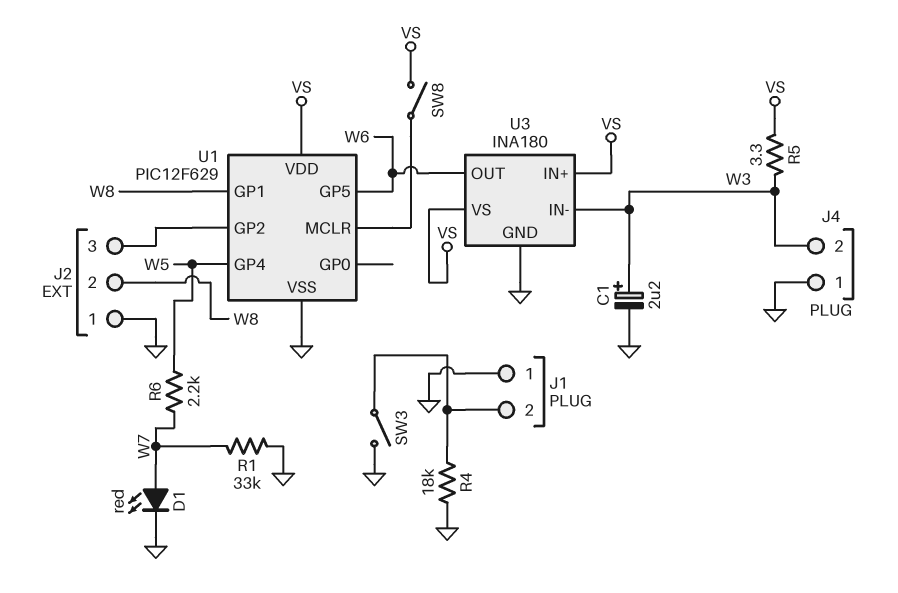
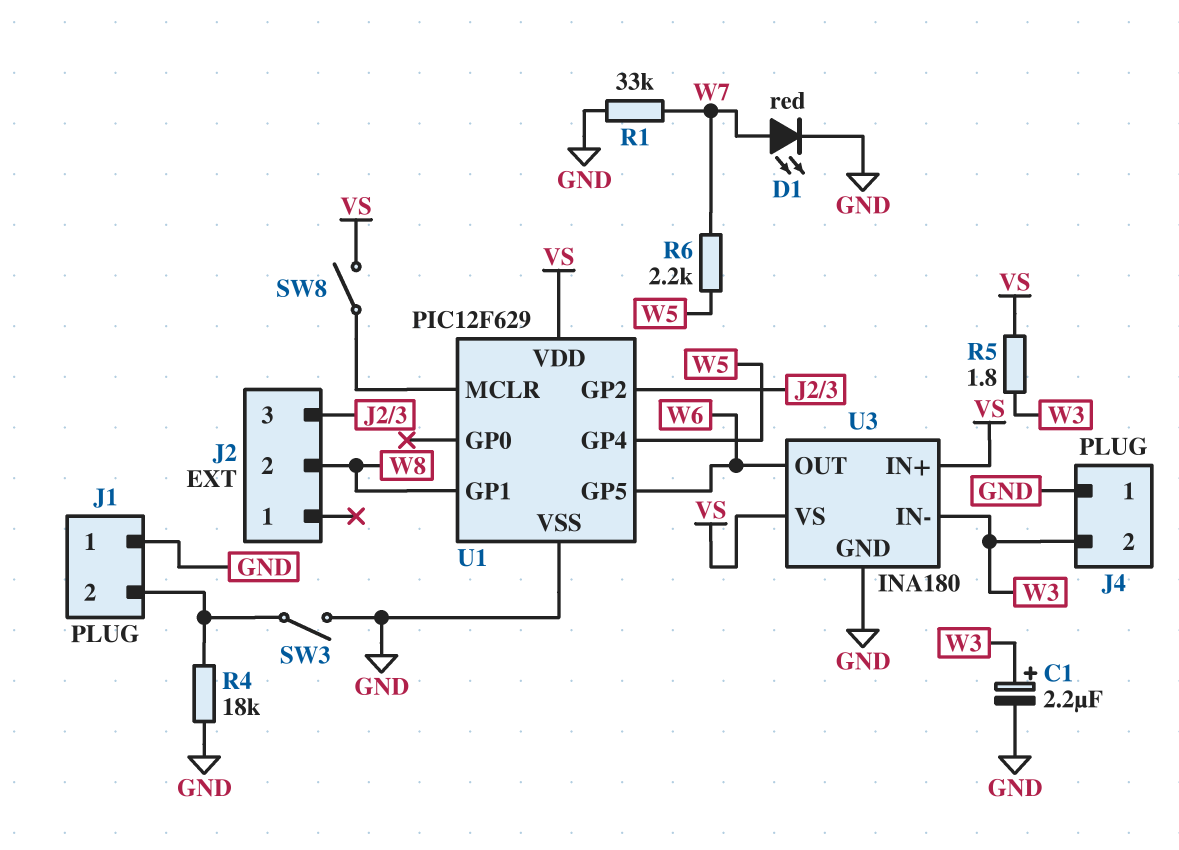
J2 pin 1: GND -> none
R5: 3.3 (VS, W3) -> 1.8 (VS, W3)

